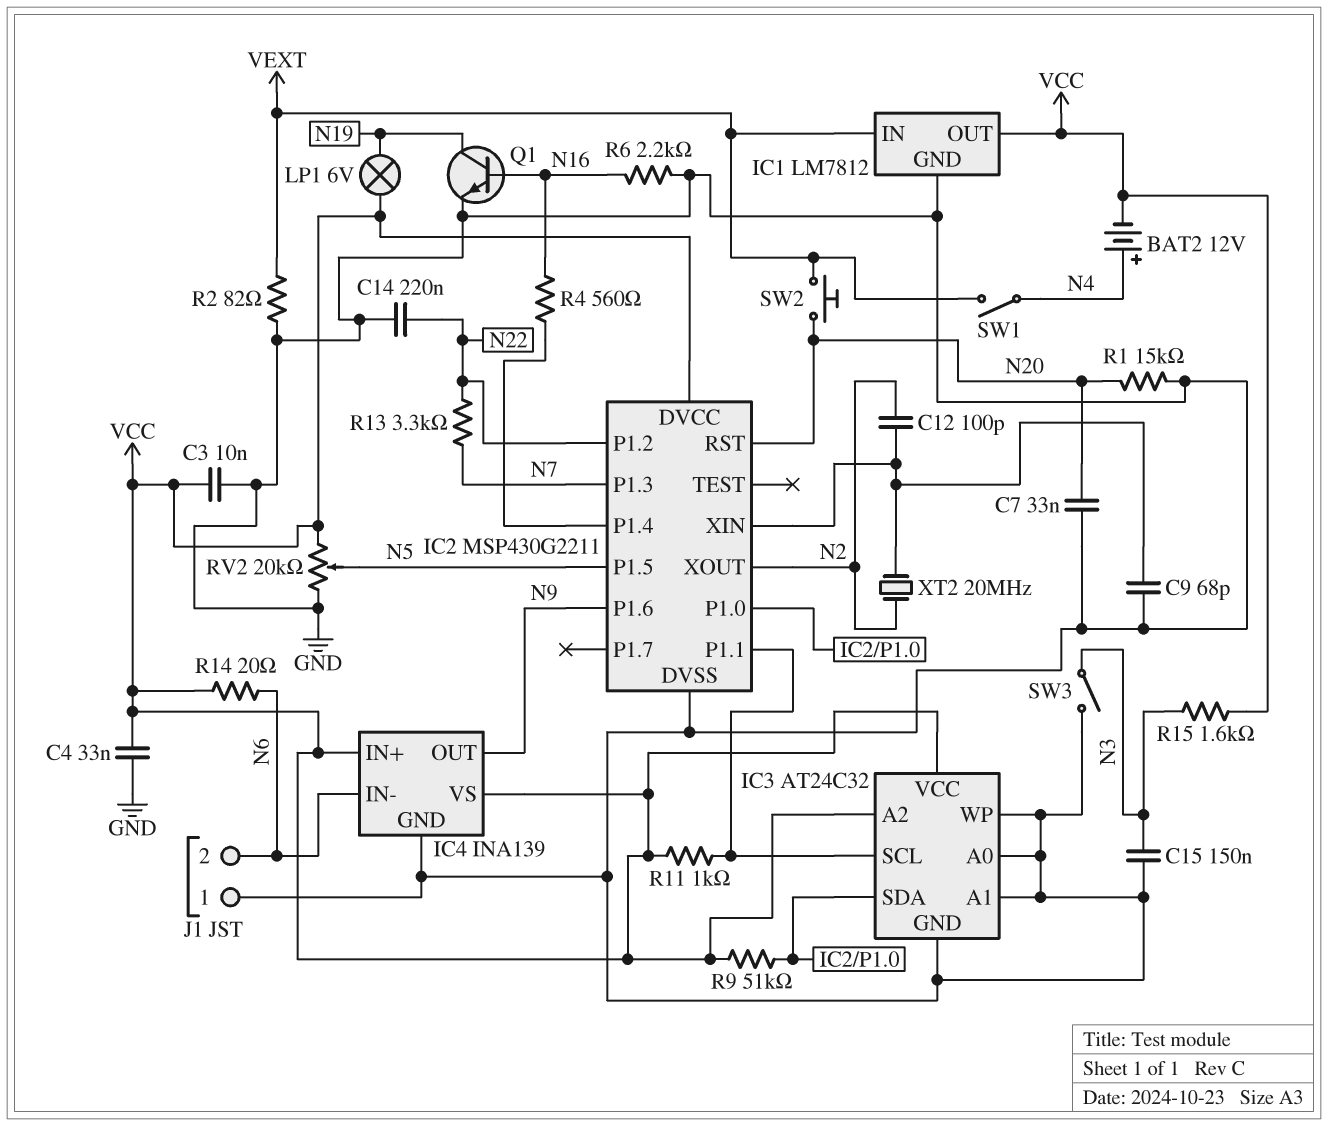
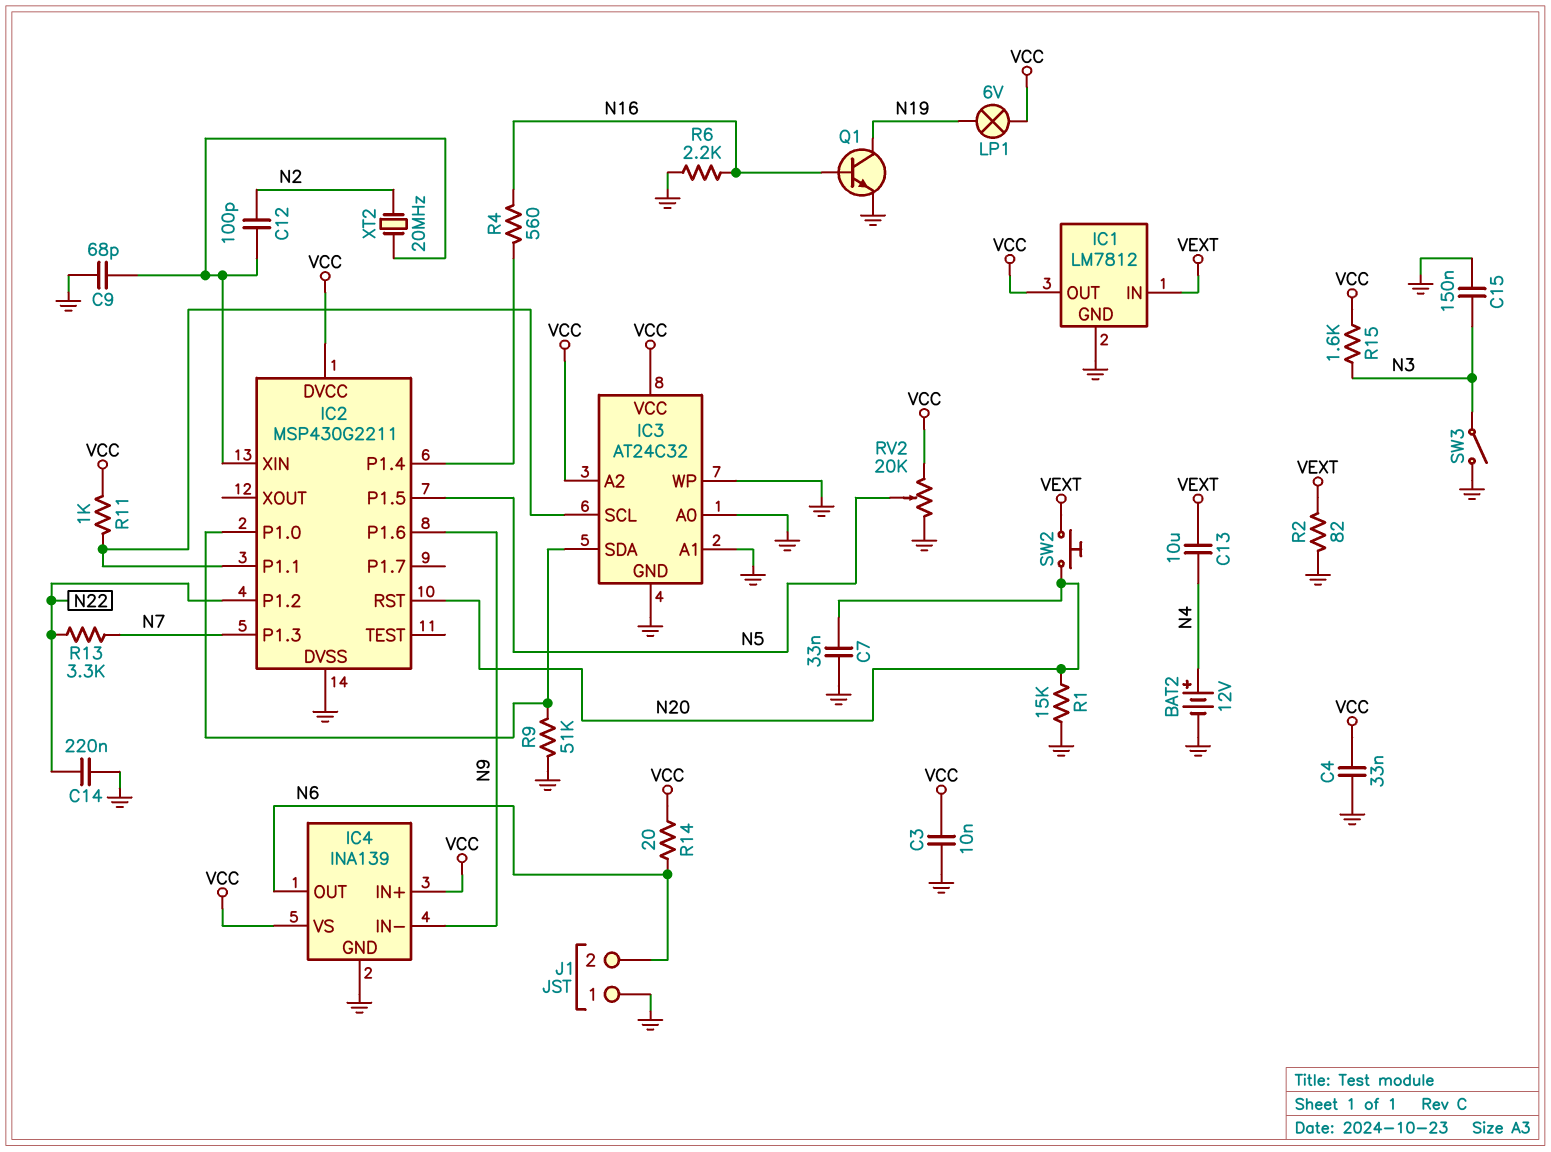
BAT2: 12V (plus N4, minus VCC) -> 12V (plus N4, minus GND)
C13: none -> 10uF (N4, VEXT)
IC2 pin XOUT: N2 -> none
IC4 pin IN-: N6 -> N9
IC4 pin OUT: N9 -> N6
R9: 51k (IC2/P1.0, VCC) -> 51k (GND, IC2/P1.0)
SW1: switch (N4, VEXT) -> none

